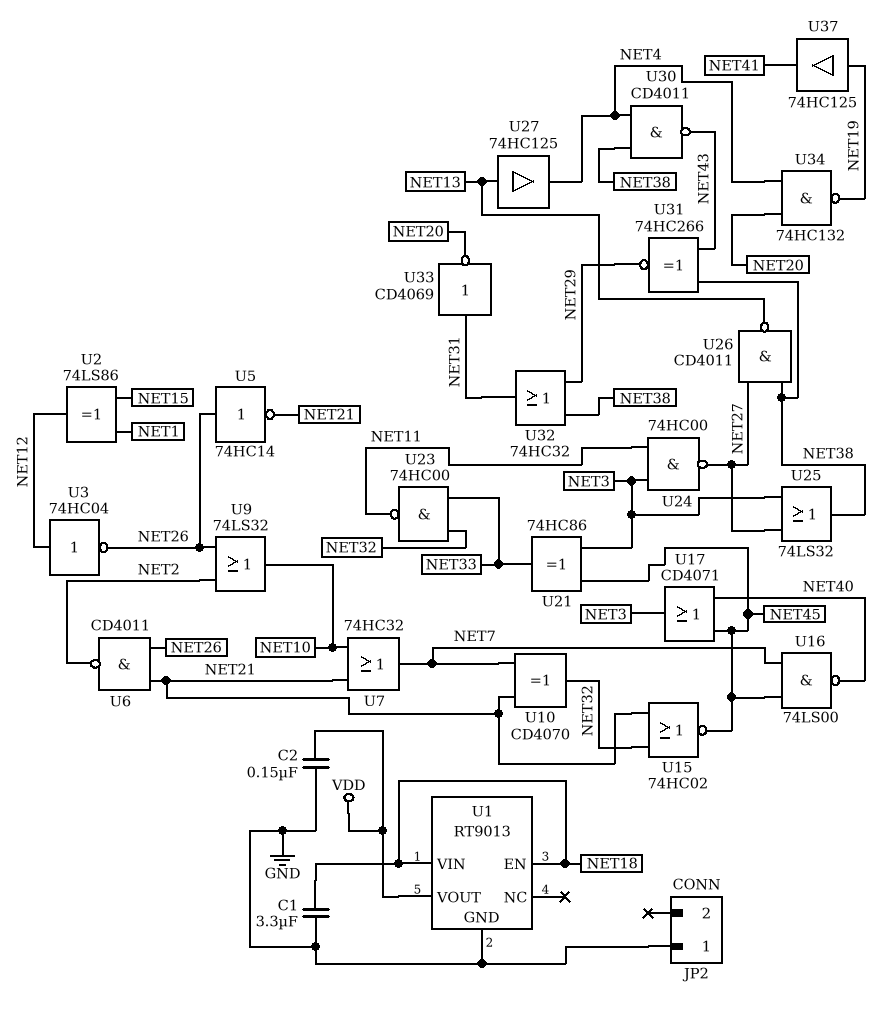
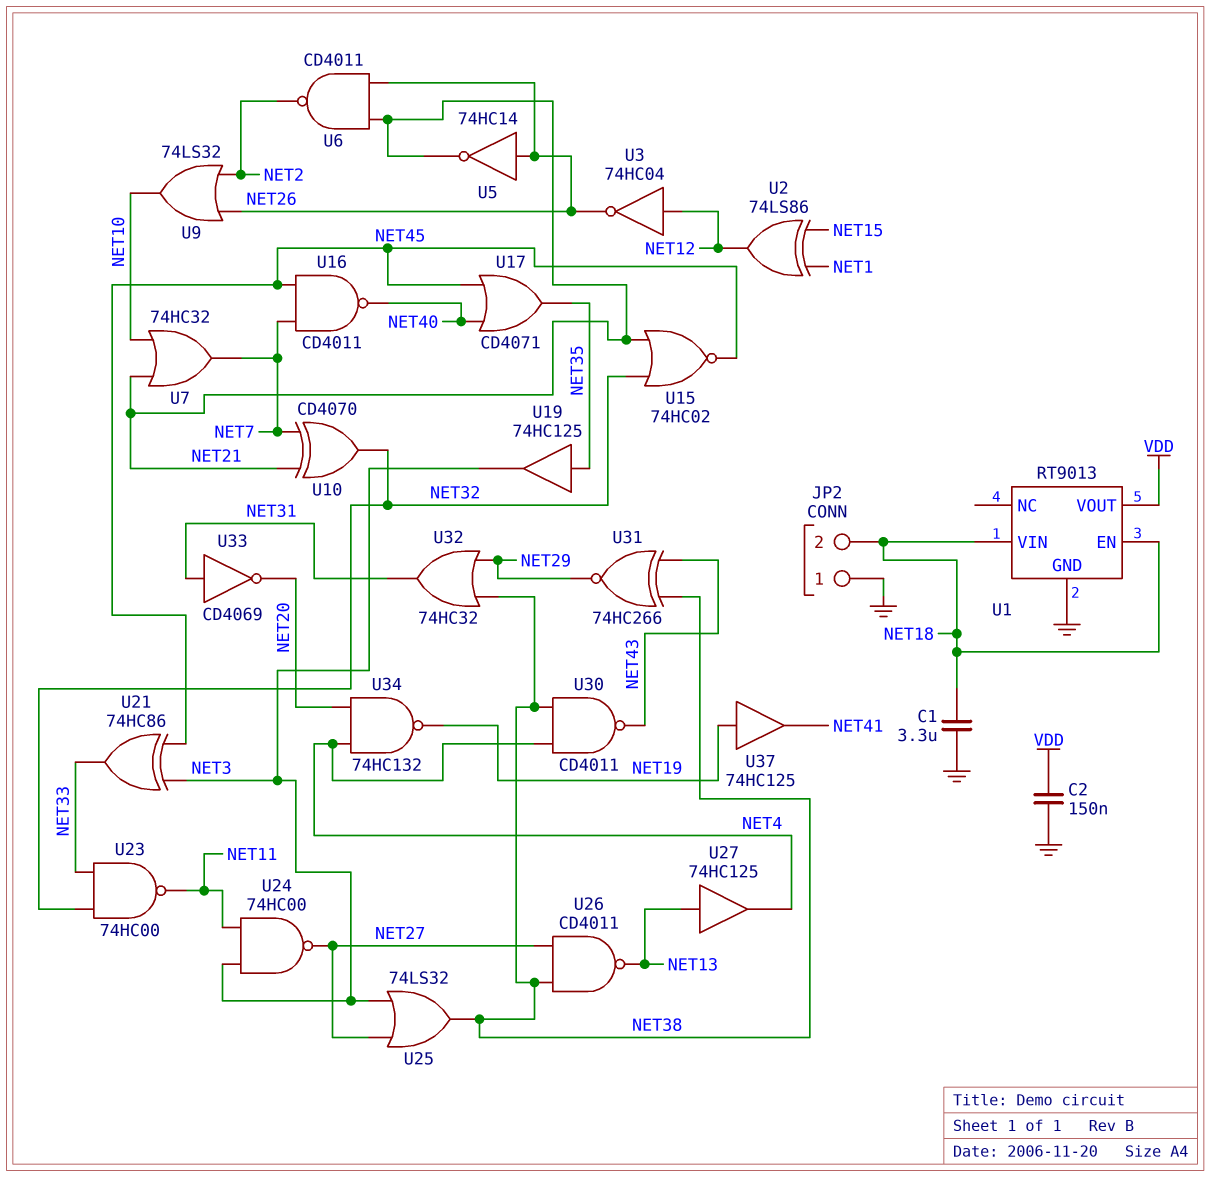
JP2 pin 2: none -> NET18
U16: NAND 74LS00 (in NET7, in NET45, out NET40) -> NAND CD4011 (in NET7, in NET45, out NET40)
U17: OR CD4071 (in NET40, in NET45, out NET3) -> OR CD4071 (in NET40, in NET45, out NET35)
U19: none -> buffer 74HC125 (in NET35, out NET3)

